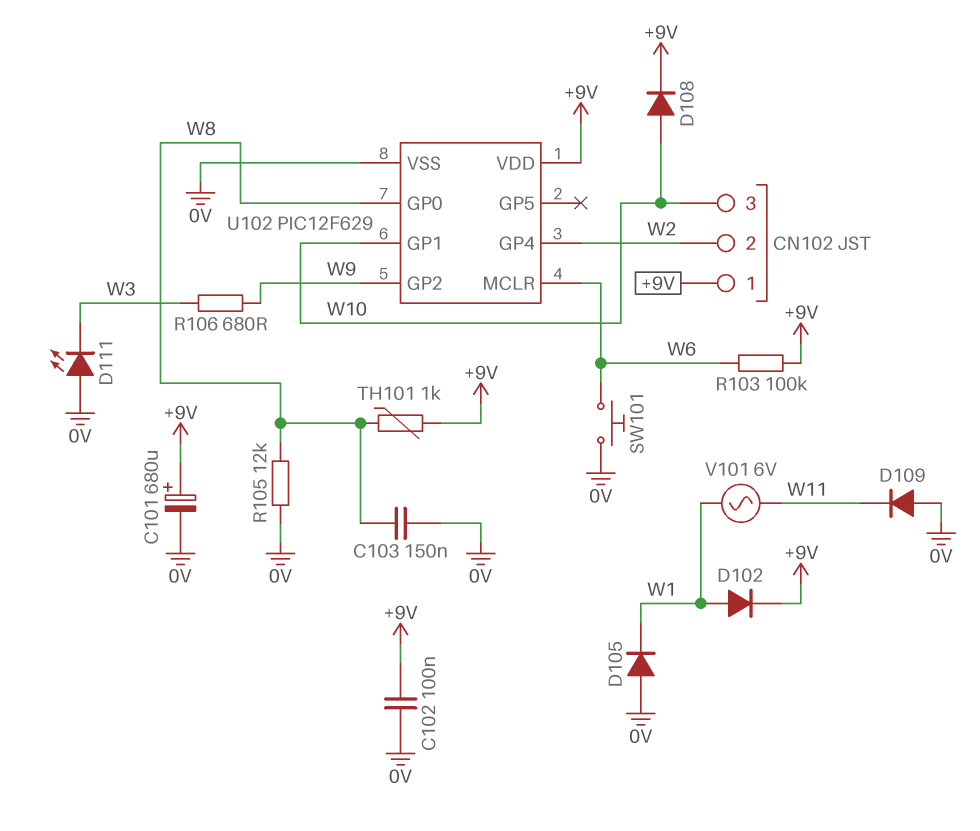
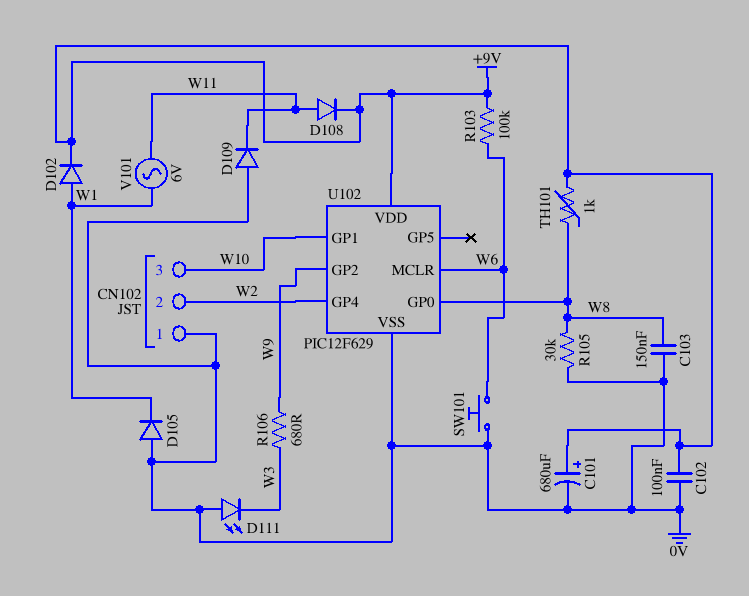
CN102 pin 1: +9V -> 0V
D108: diode (A W10, K +9V) -> diode (A W11, K +9V)
R105: 12k (0V, W8) -> 30k (0V, W8)

